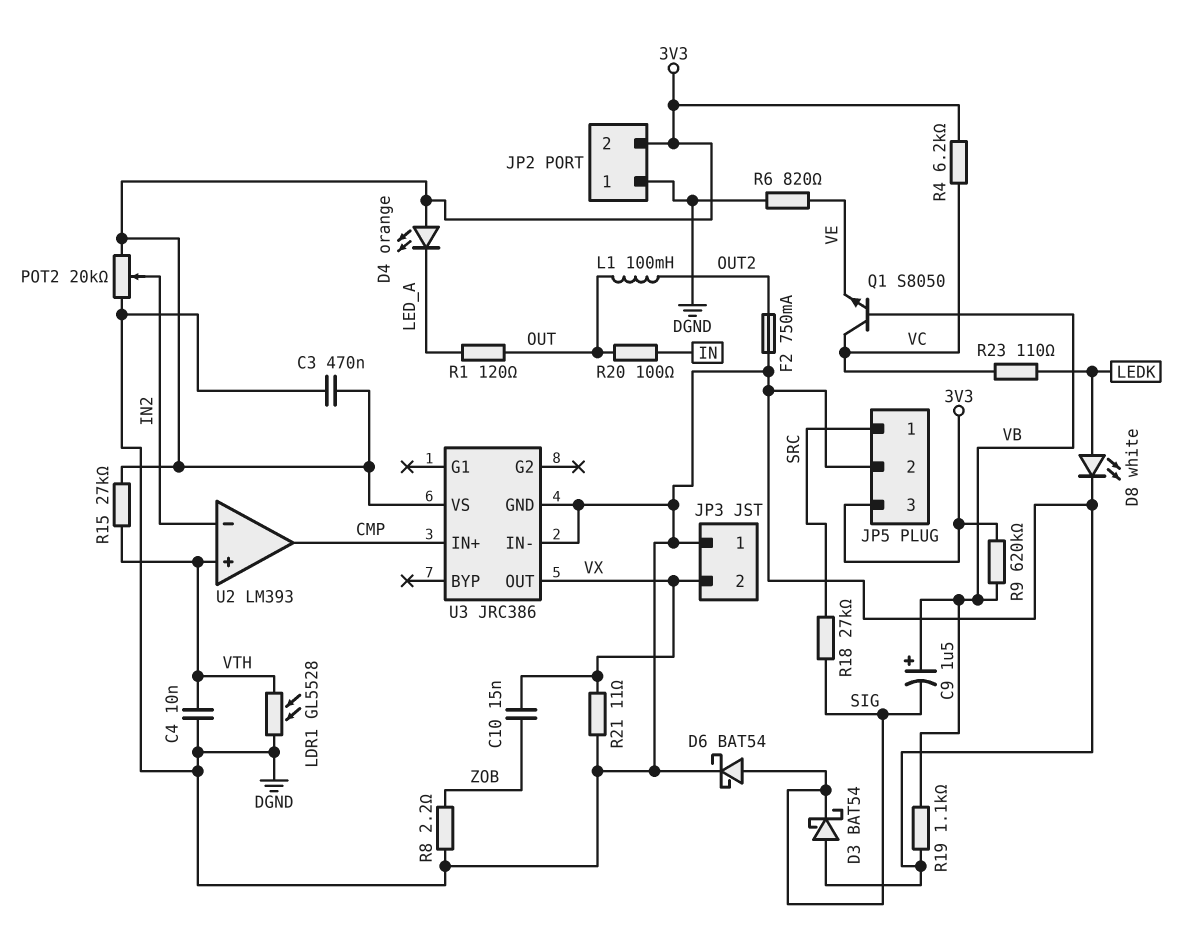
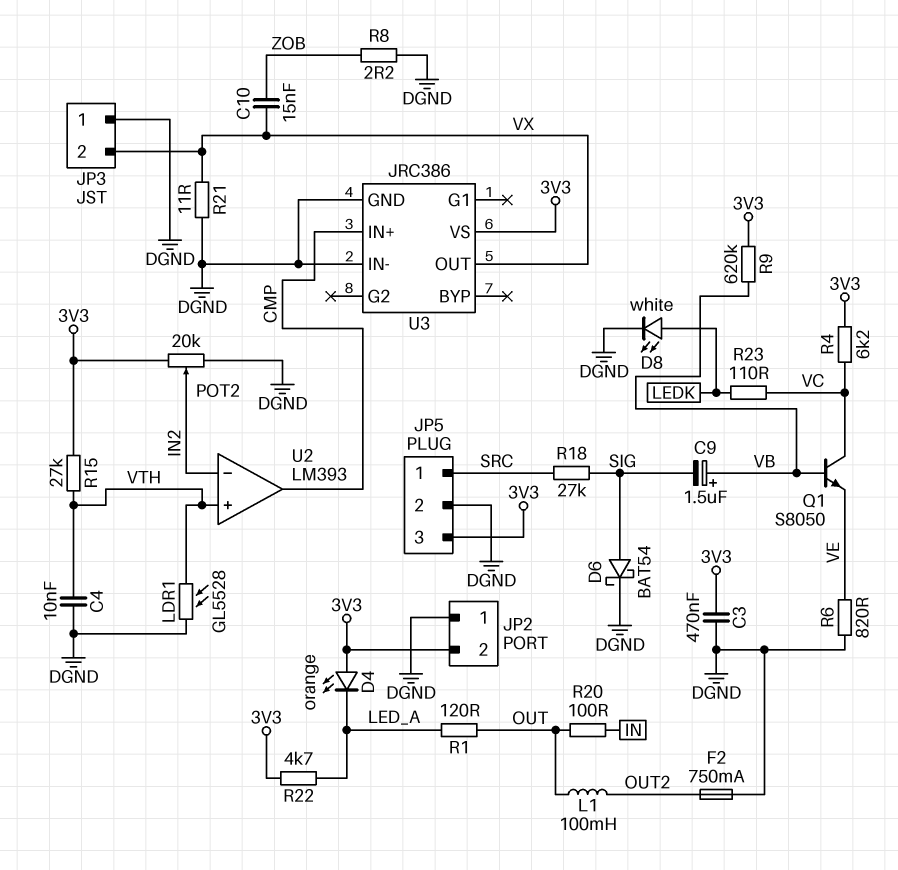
D3: schottky BAT54 (A DGND, K SIG) -> none
R19: 1.1k (DGND, VB) -> none
R22: none -> 4.7k (3V3, LED_A)

